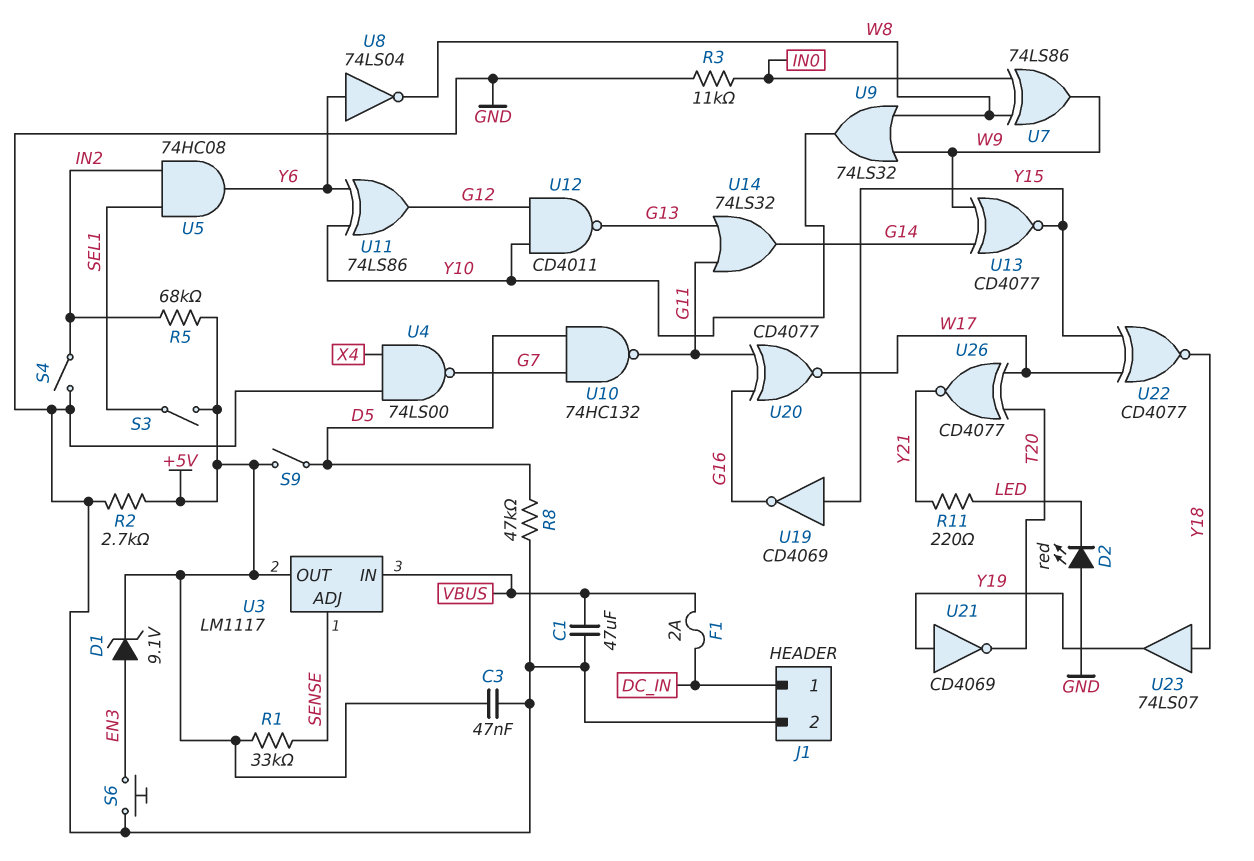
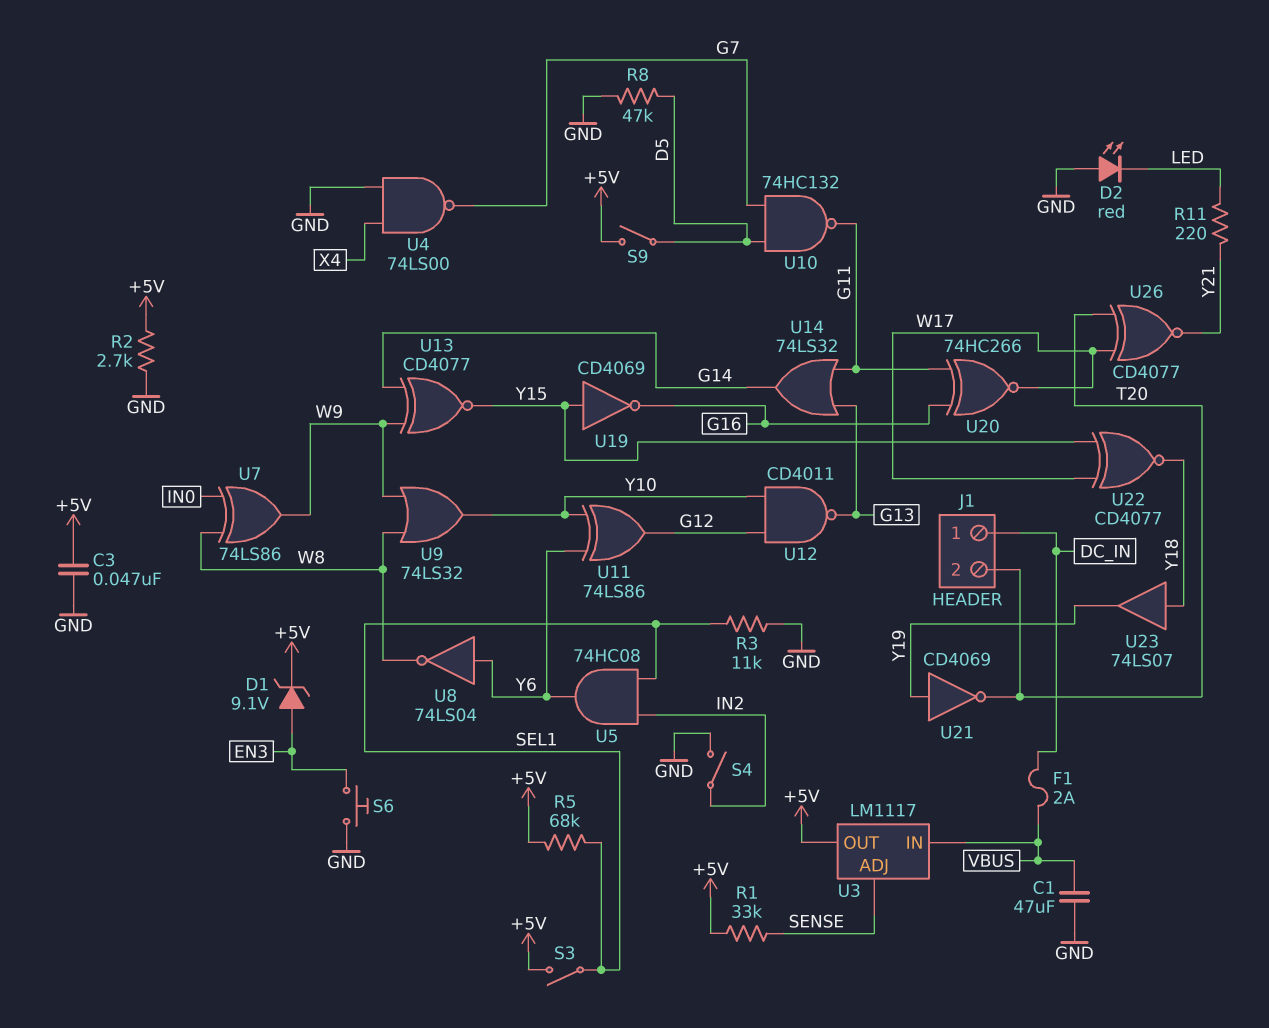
J1 pin 2: GND -> T20
R3: 11k (GND, IN0) -> 11k (GND, SEL1)
R5: 68k (+5V, IN2) -> 68k (+5V, SEL1)
U20: XNOR CD4077 (in G11, in G16, out W17) -> XNOR 74HC266 (in G11, in G16, out W17)

